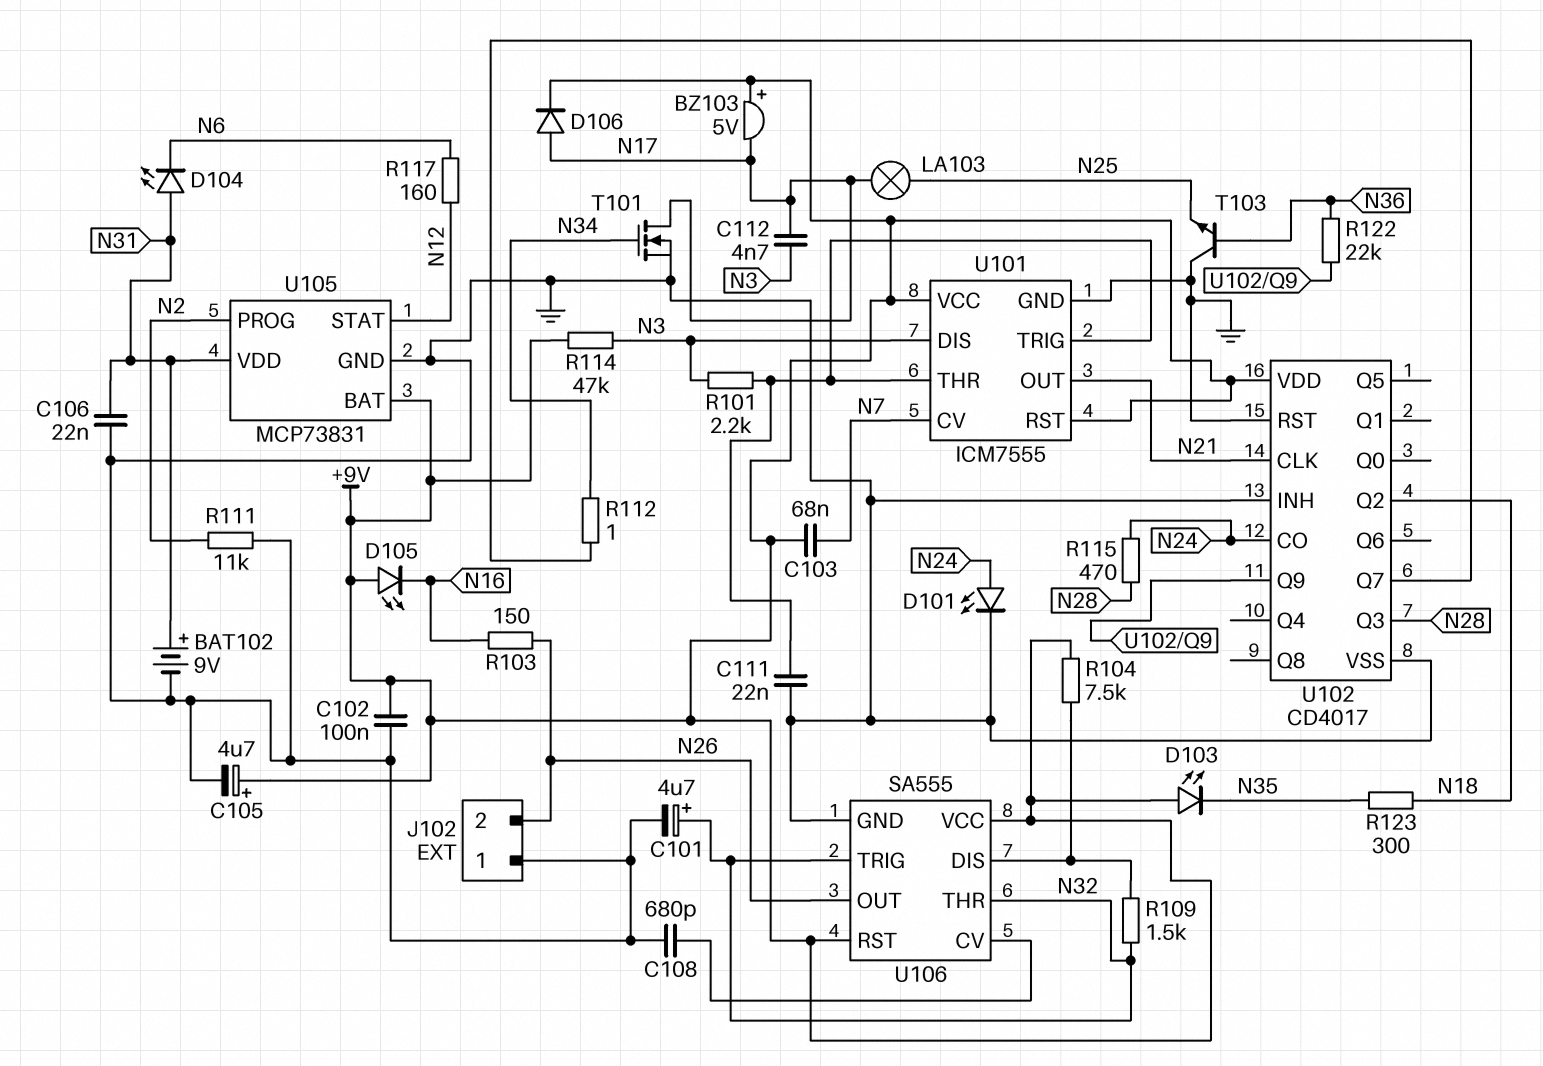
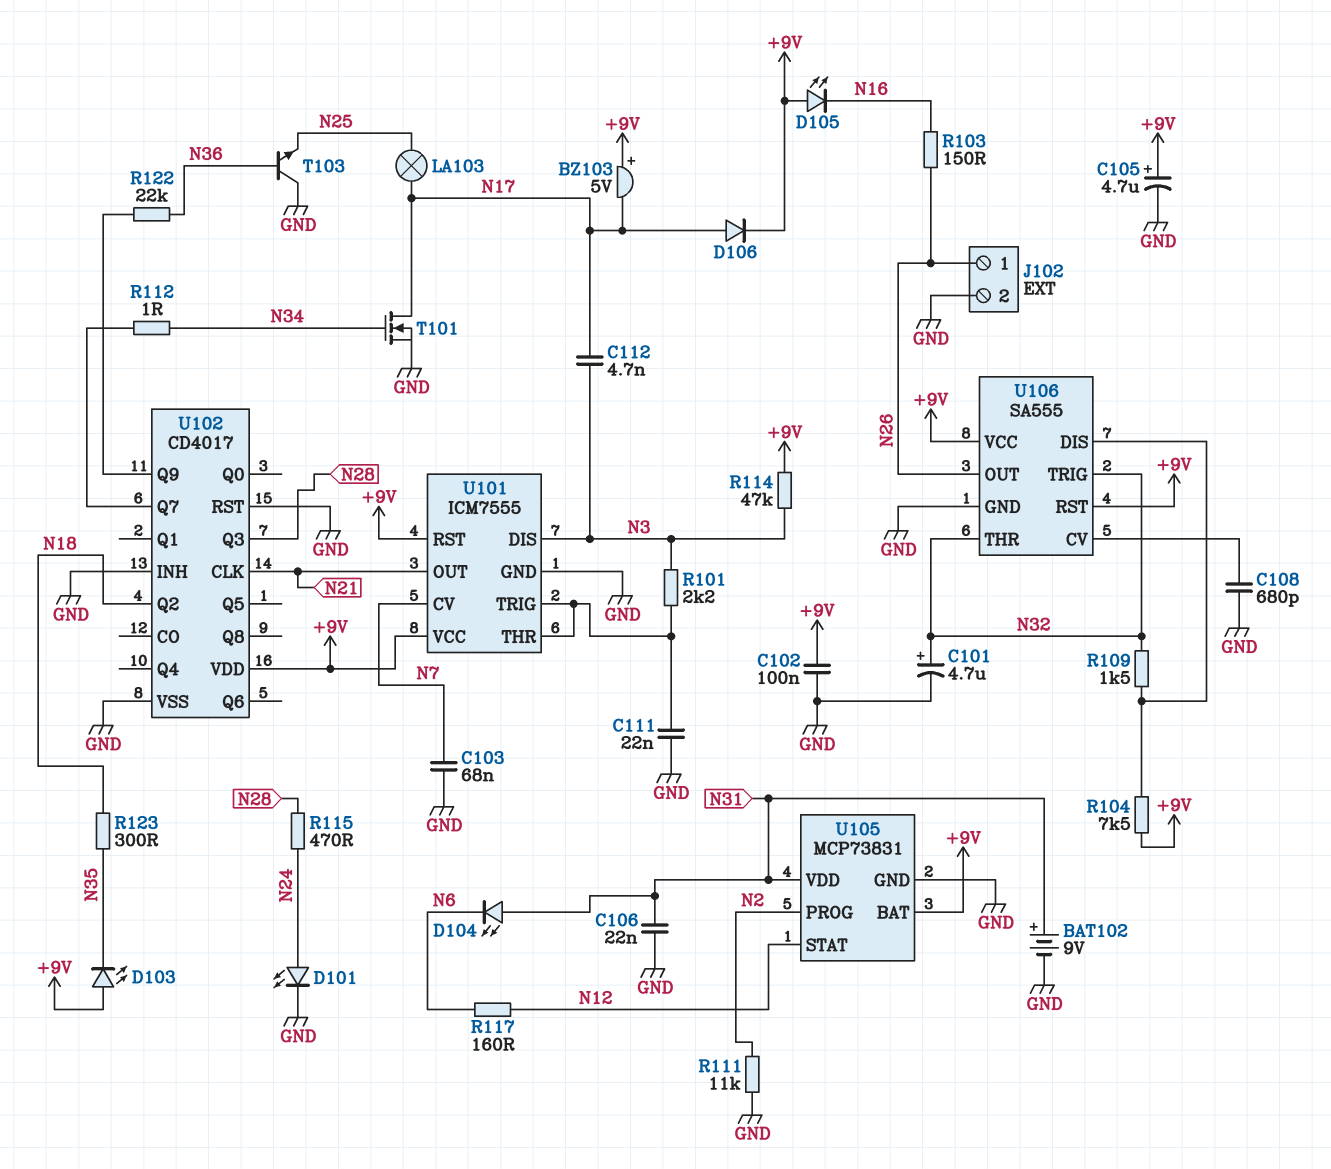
C103: 68nF (+9V, N7) -> 68nF (GND, N7)
J102 pin 1: GND -> N26
J102 pin 2: N26 -> GND
U102 pin CO: N24 -> none

